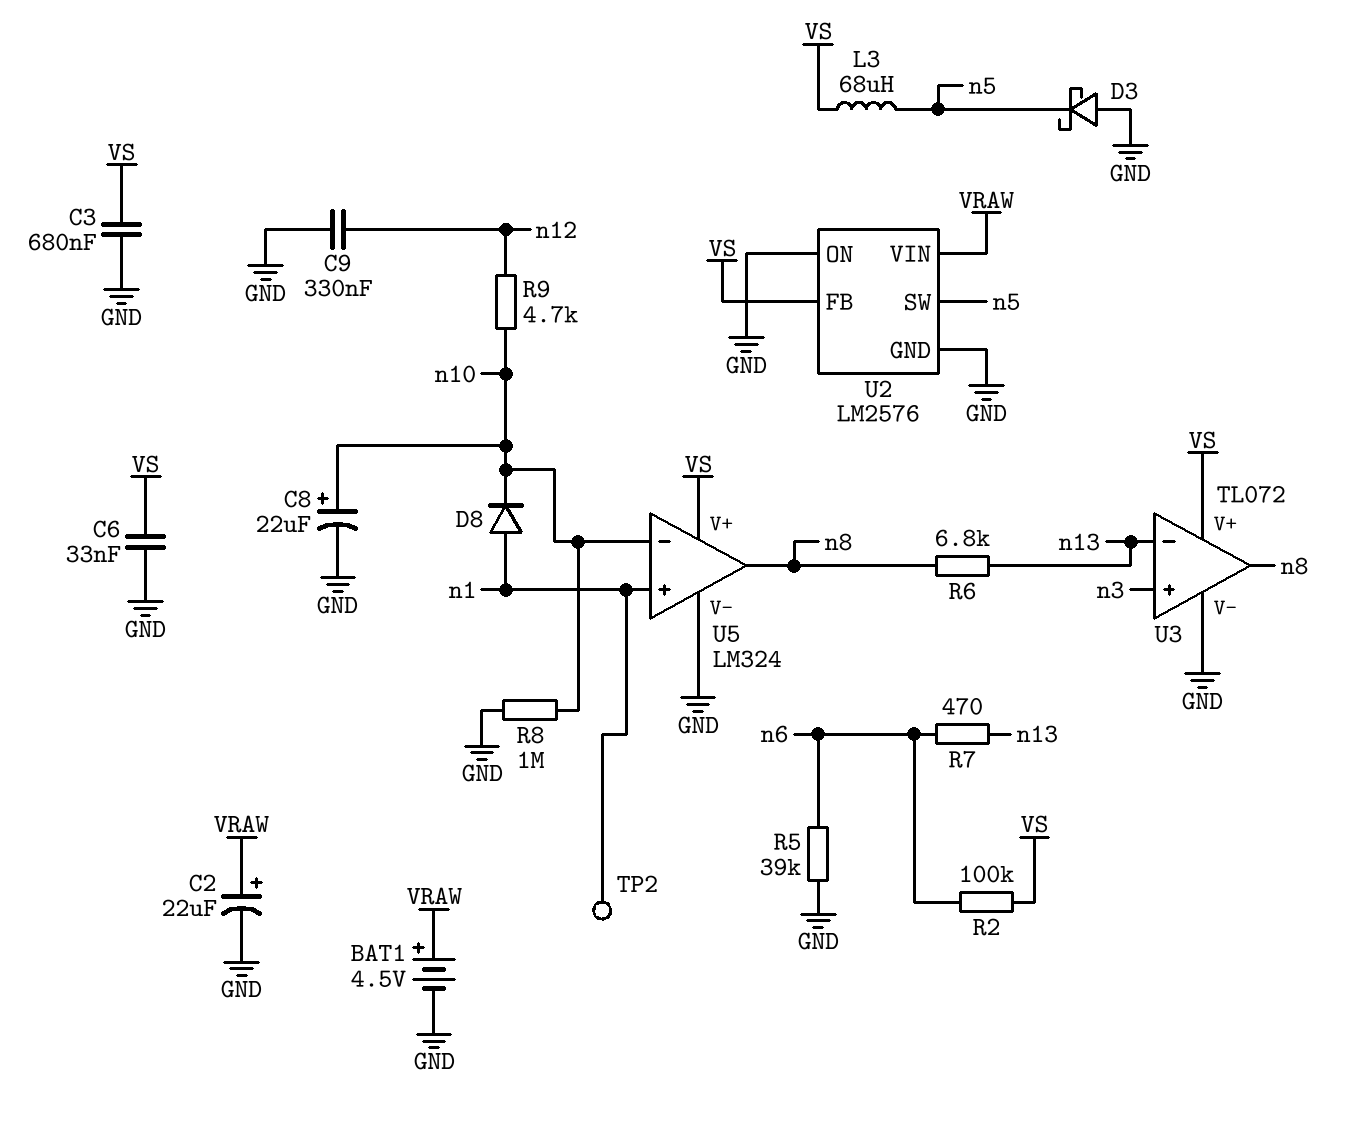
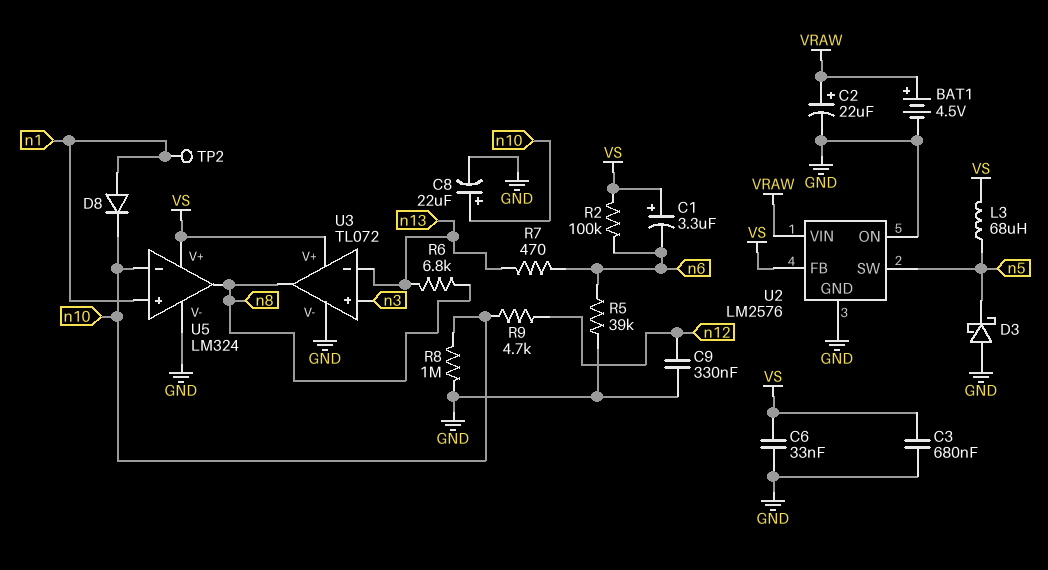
C1: none -> 3.3uF (plus VS, minus n6)

